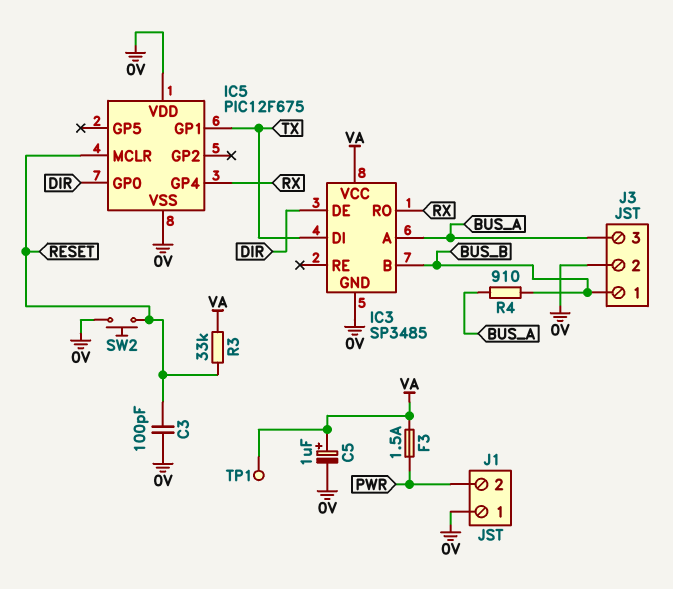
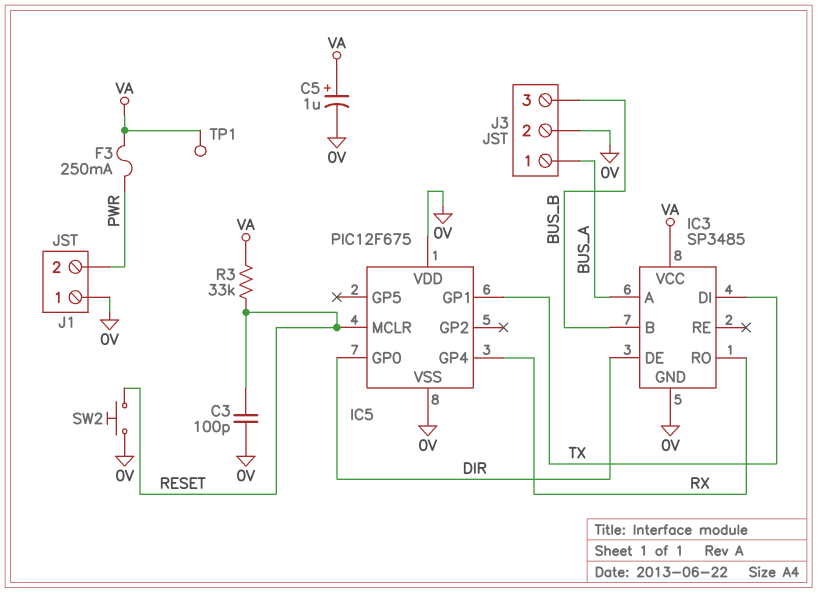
F3: 1.5A (PWR, VA) -> 250mA (PWR, VA)
J3 pin 1: BUS_B -> BUS_A
J3 pin 3: BUS_A -> BUS_B
R4: 910 (BUS_A, BUS_B) -> none

